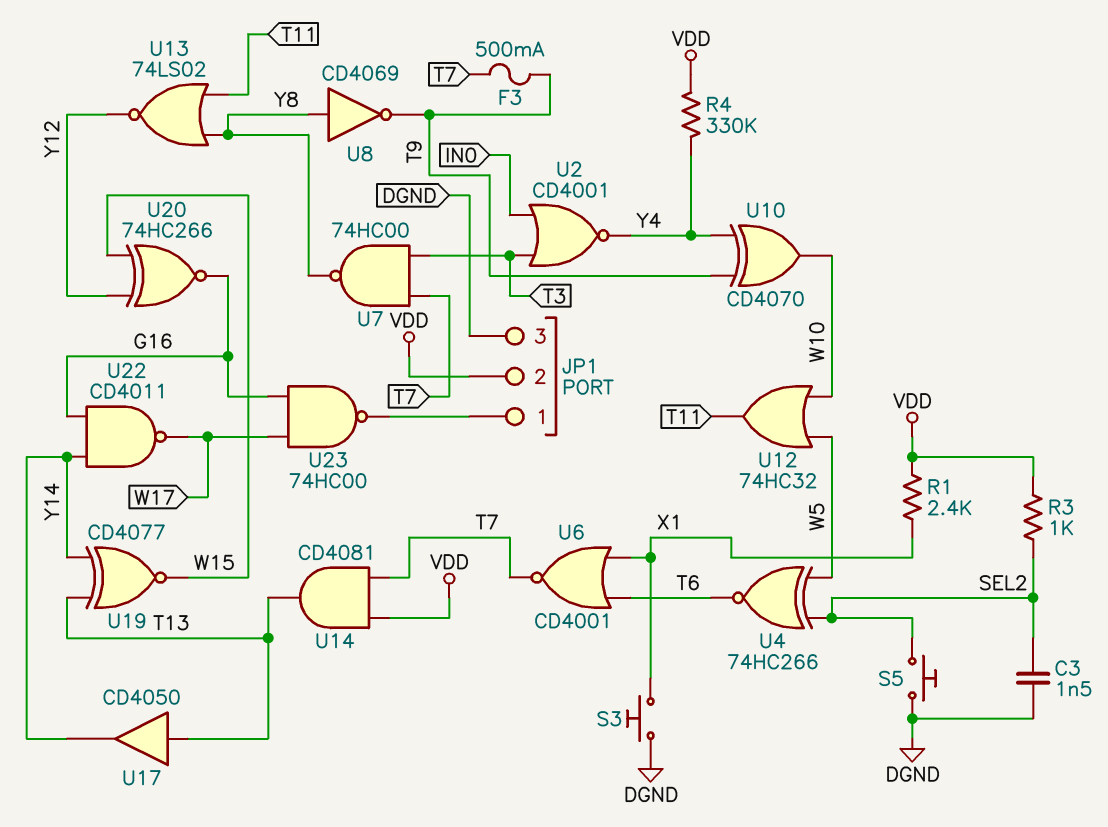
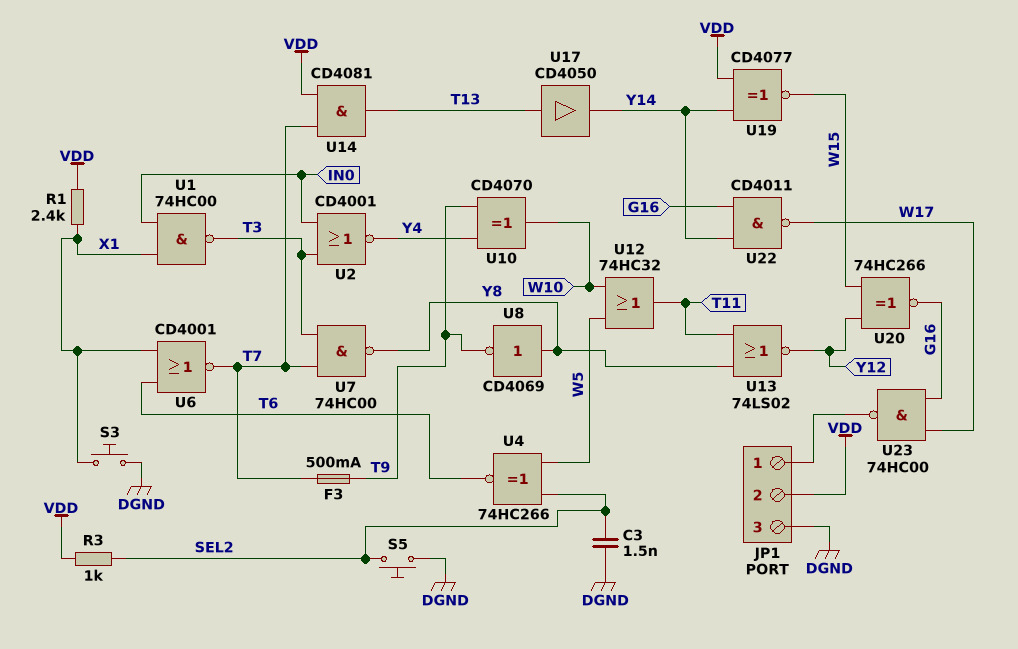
R4: 330k (VDD, Y4) -> none
U1: none -> NAND 74HC00 (in IN0, in X1, out T3)
U19: XNOR CD4077 (in T13, in Y14, out W15) -> XNOR CD4077 (in VDD, in Y14, out W15)

